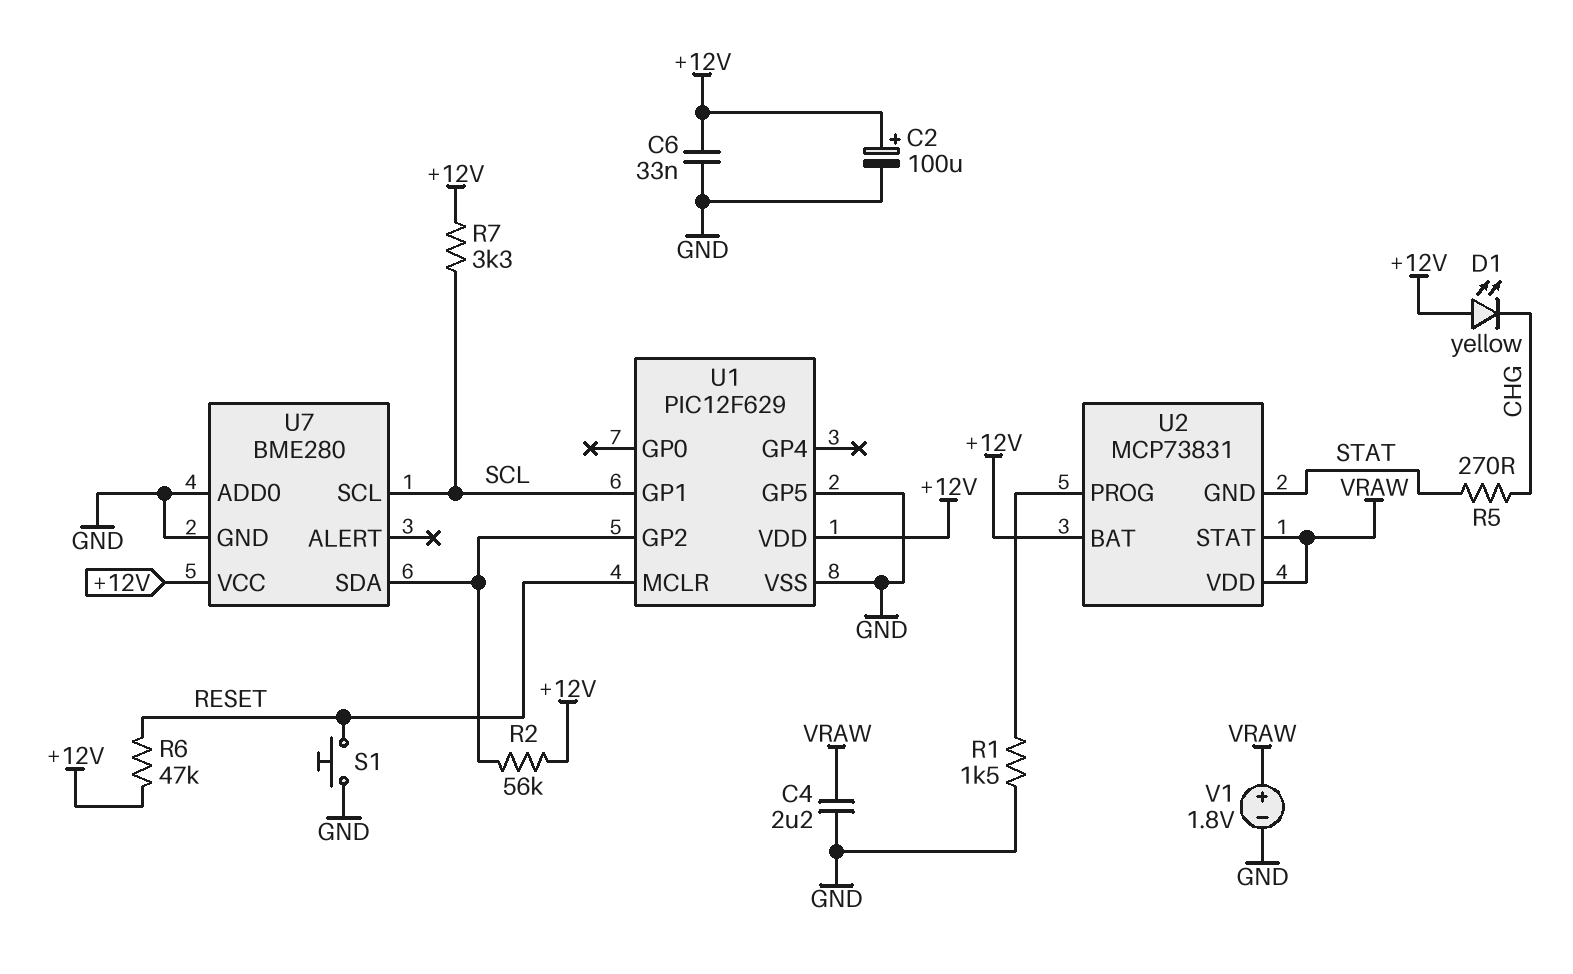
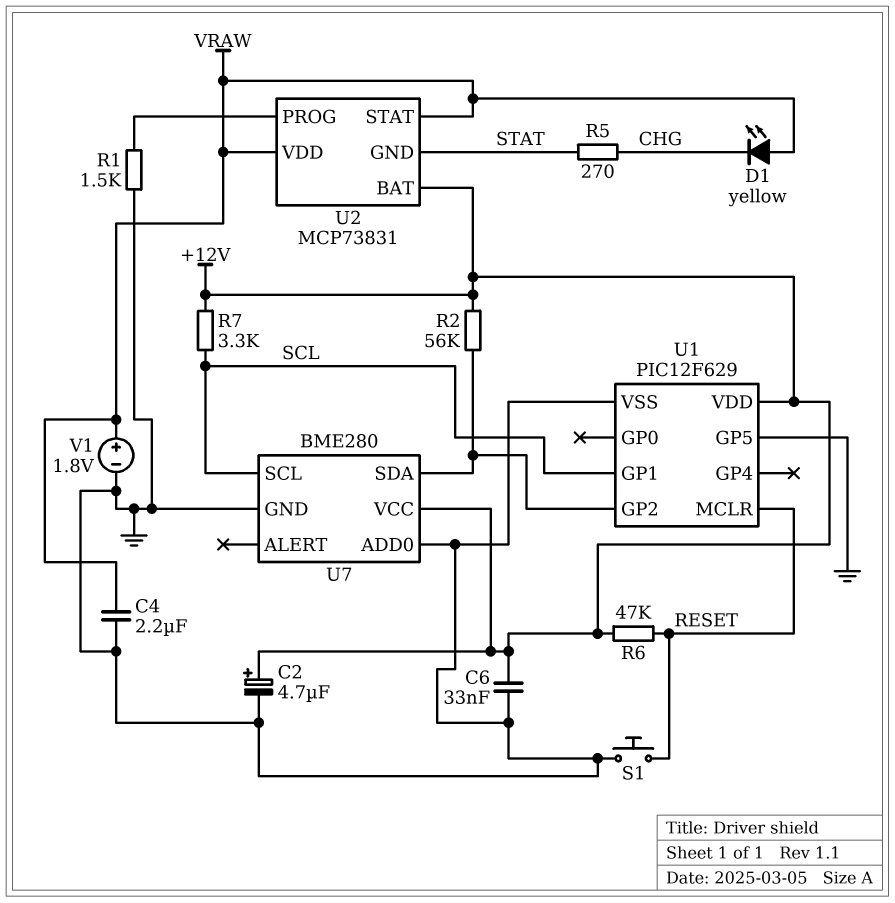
C2: 100uF (plus +12V, minus GND) -> 4.7uF (plus +12V, minus GND)
D1: LED yellow (A +12V, K CHG) -> LED yellow (A VRAW, K CHG)

